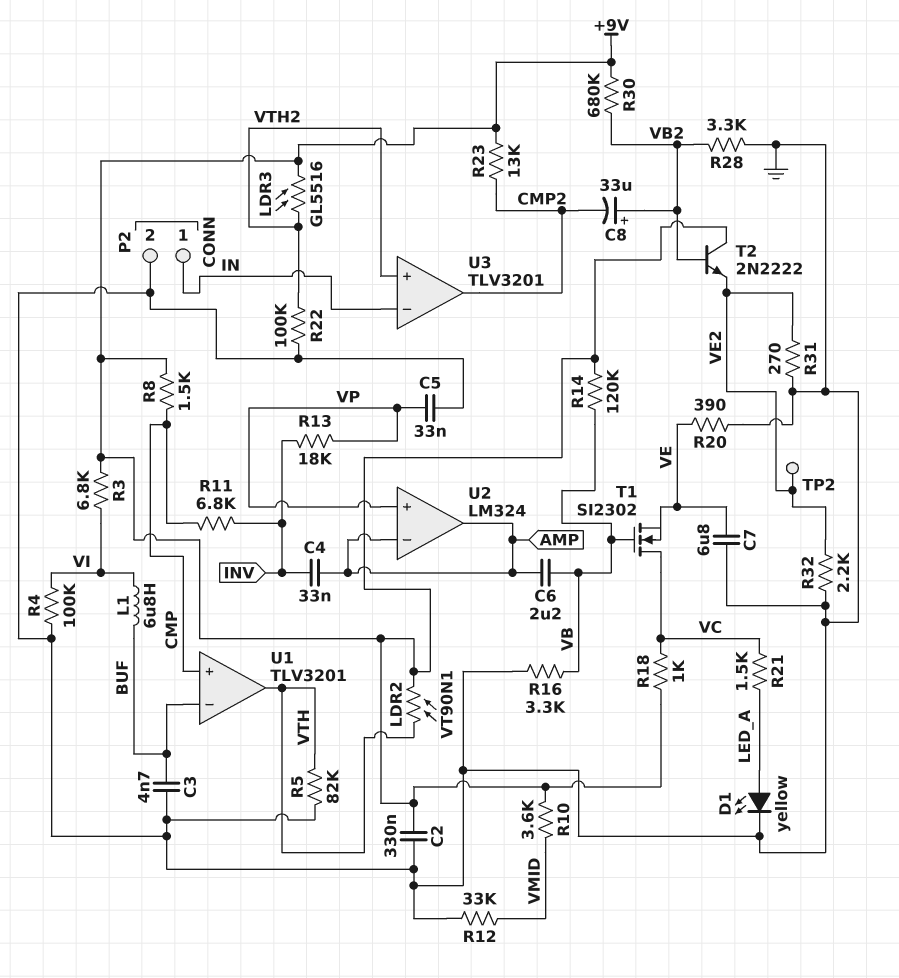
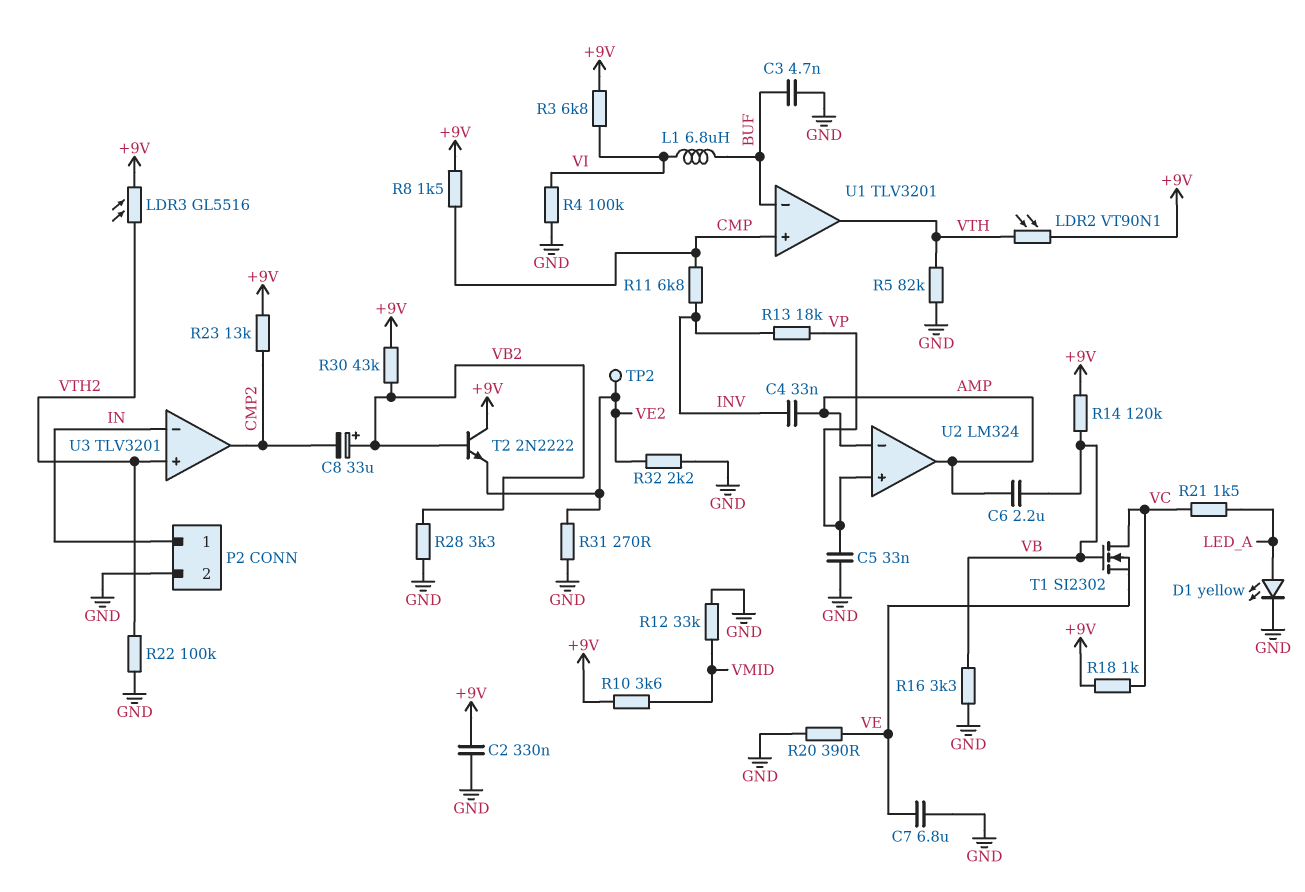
R30: 680k (+9V, VB2) -> 43k (+9V, VB2)

